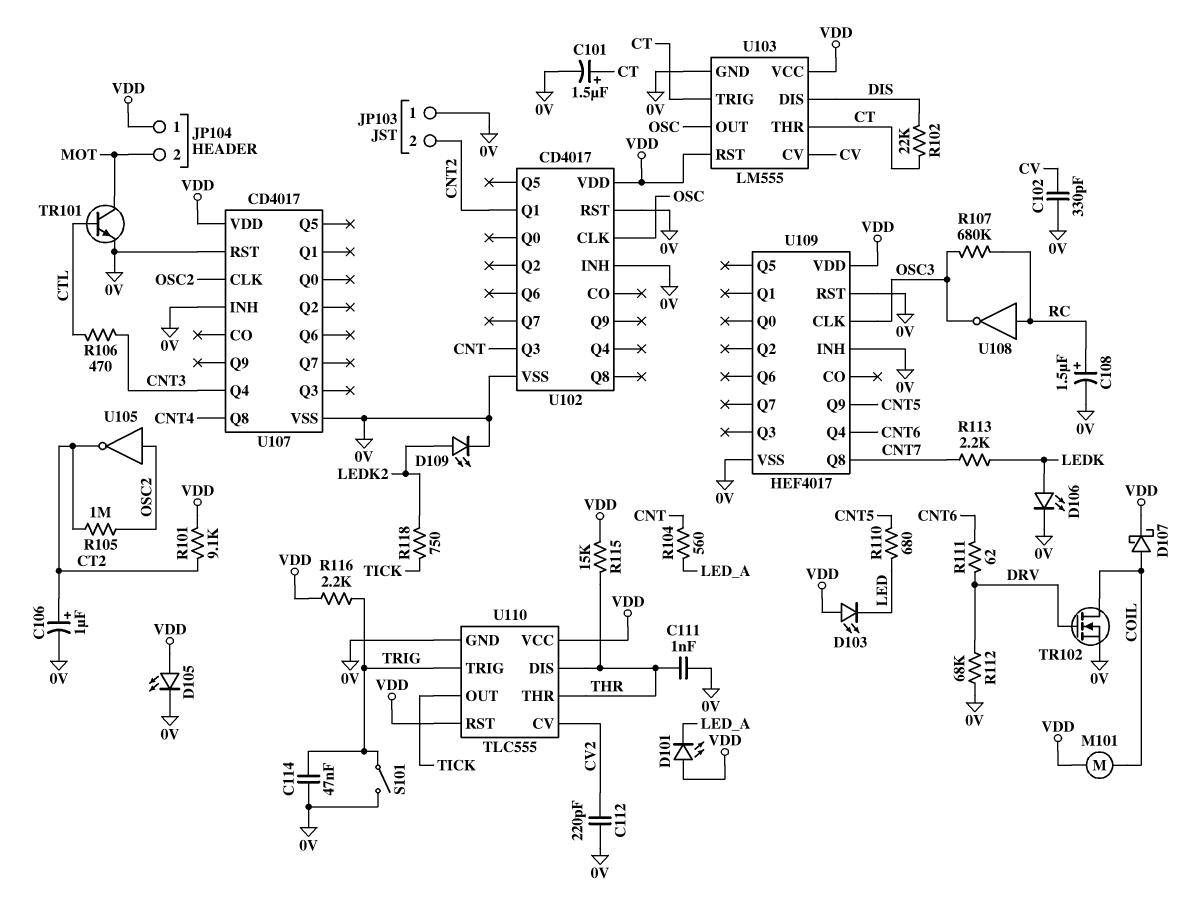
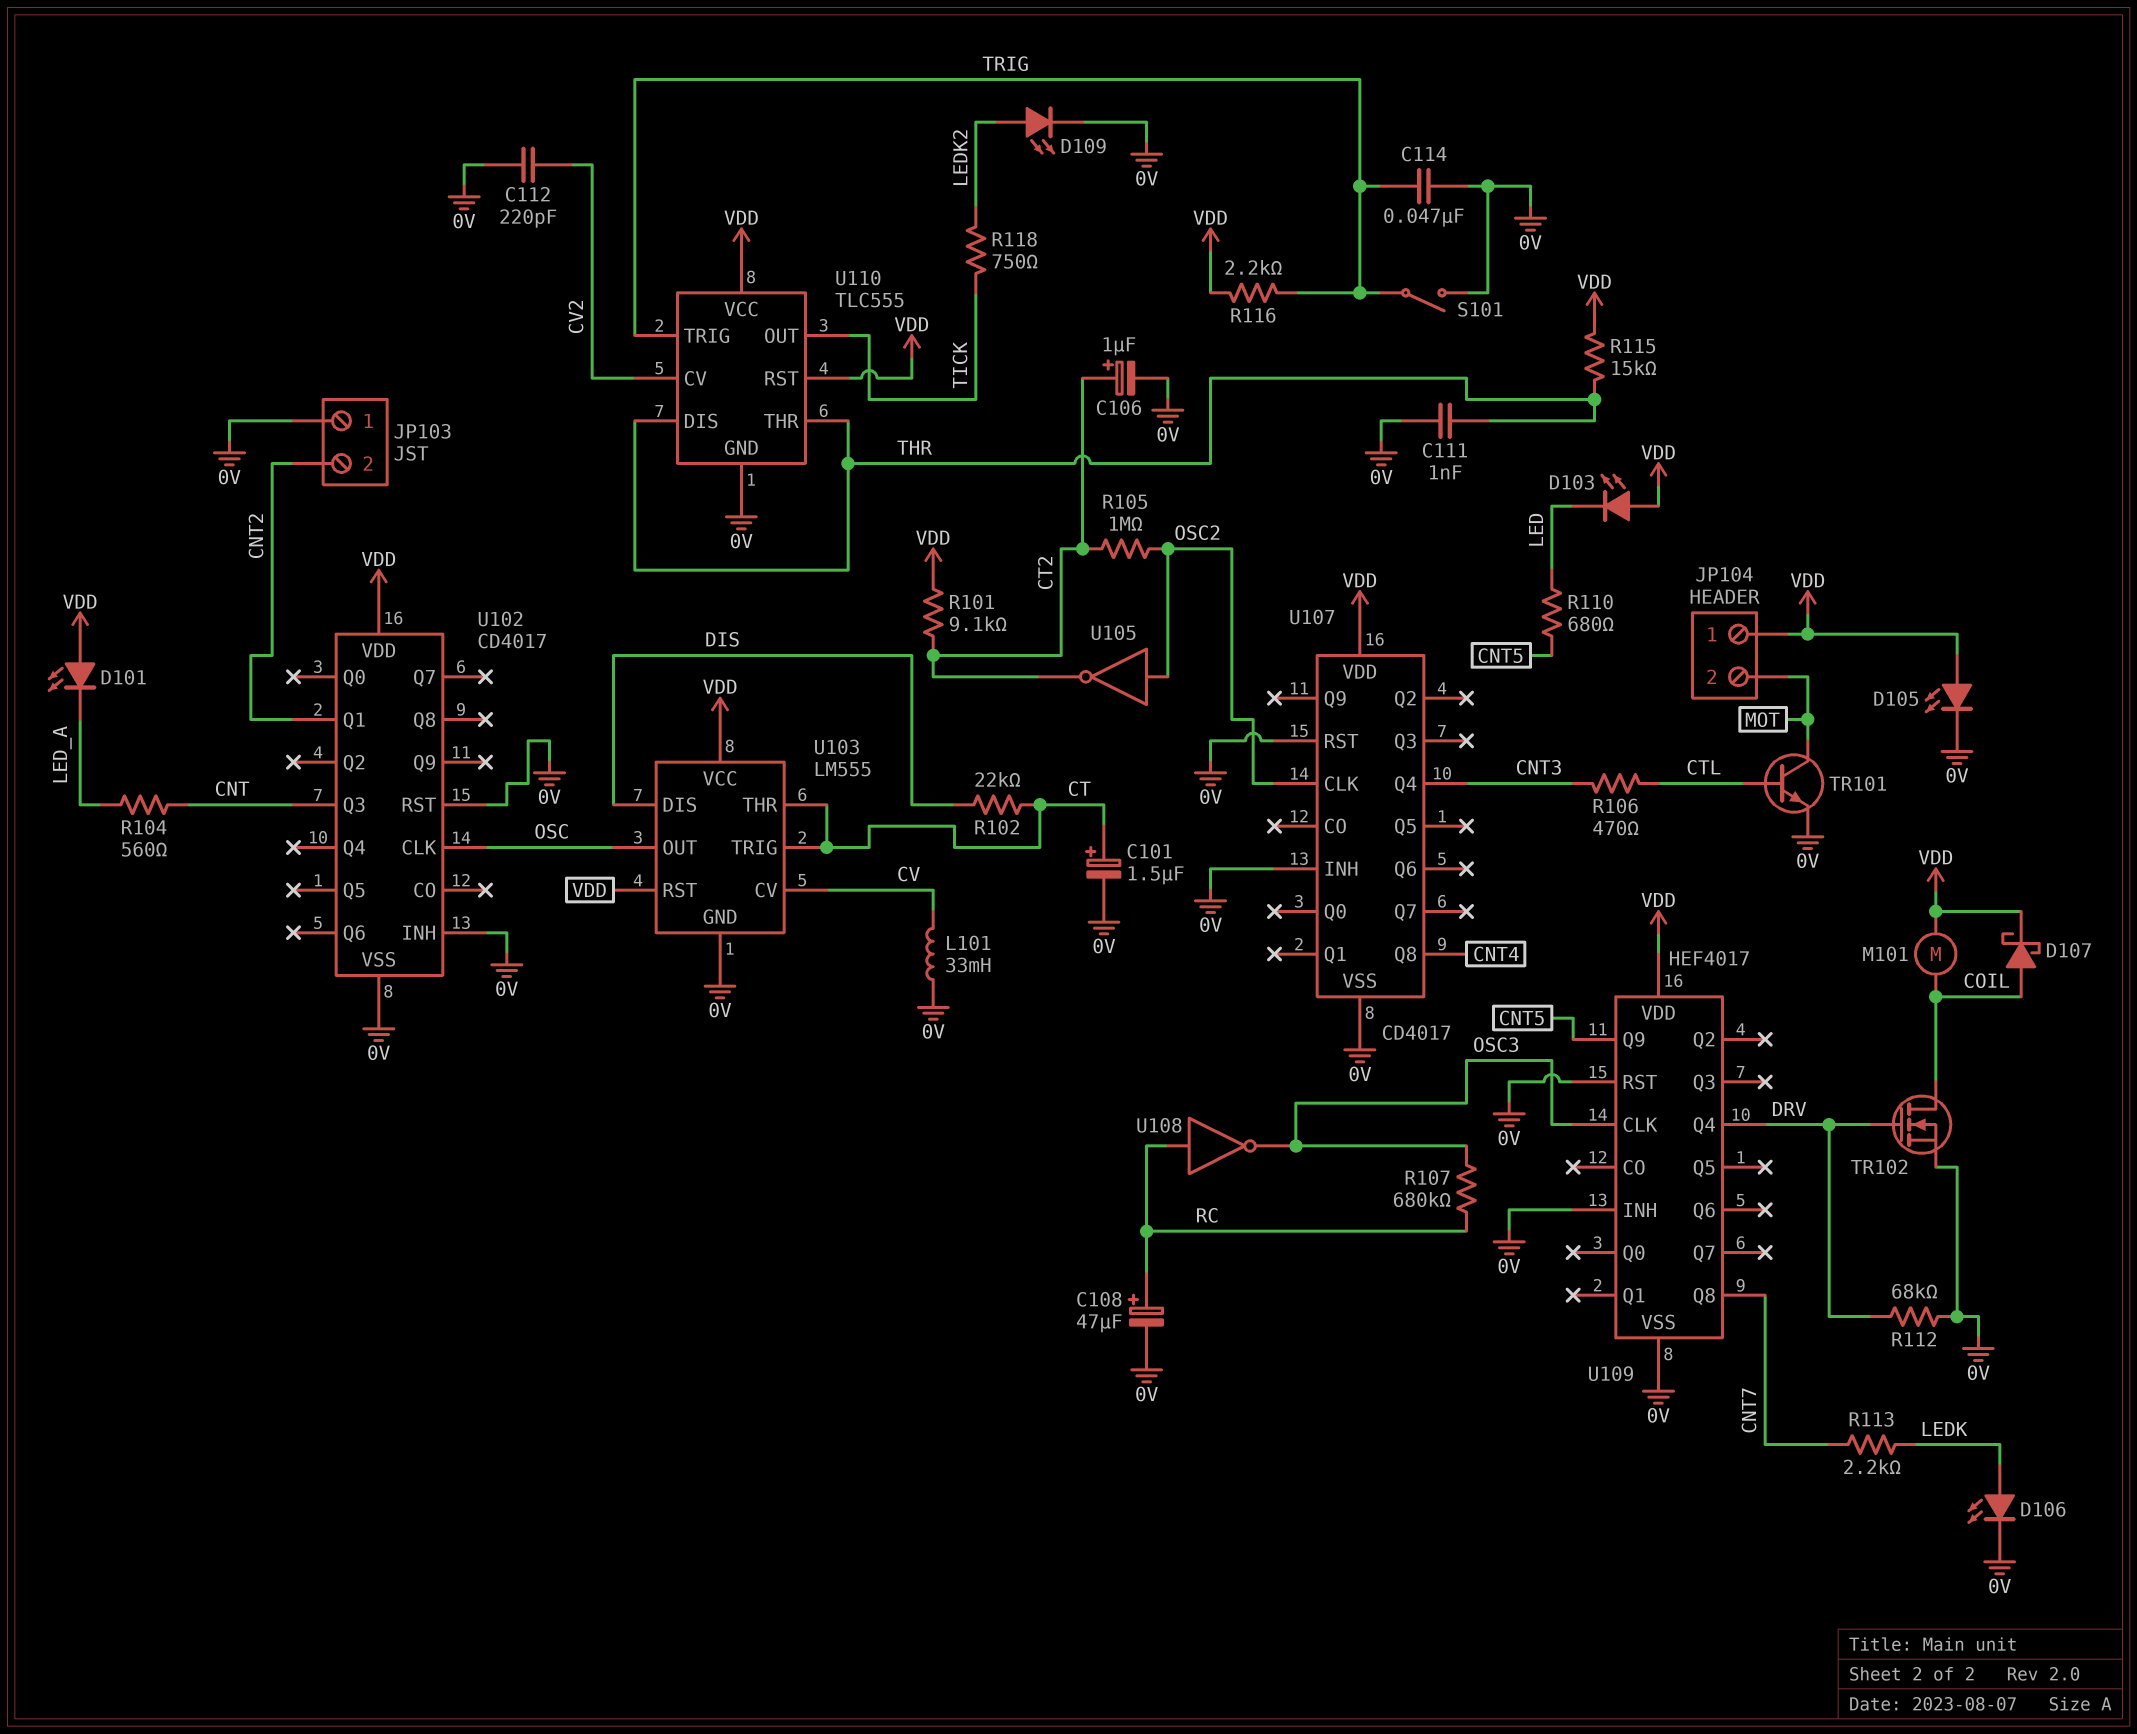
C102: 330pF (0V, CV) -> none
C108: 1.5uF (plus RC, minus 0V) -> 47uF (plus RC, minus 0V)
L101: none -> 33mH (0V, CV)
R111: 62 (CNT6, DRV) -> none
U109 pin Q4: CNT6 -> DRV

